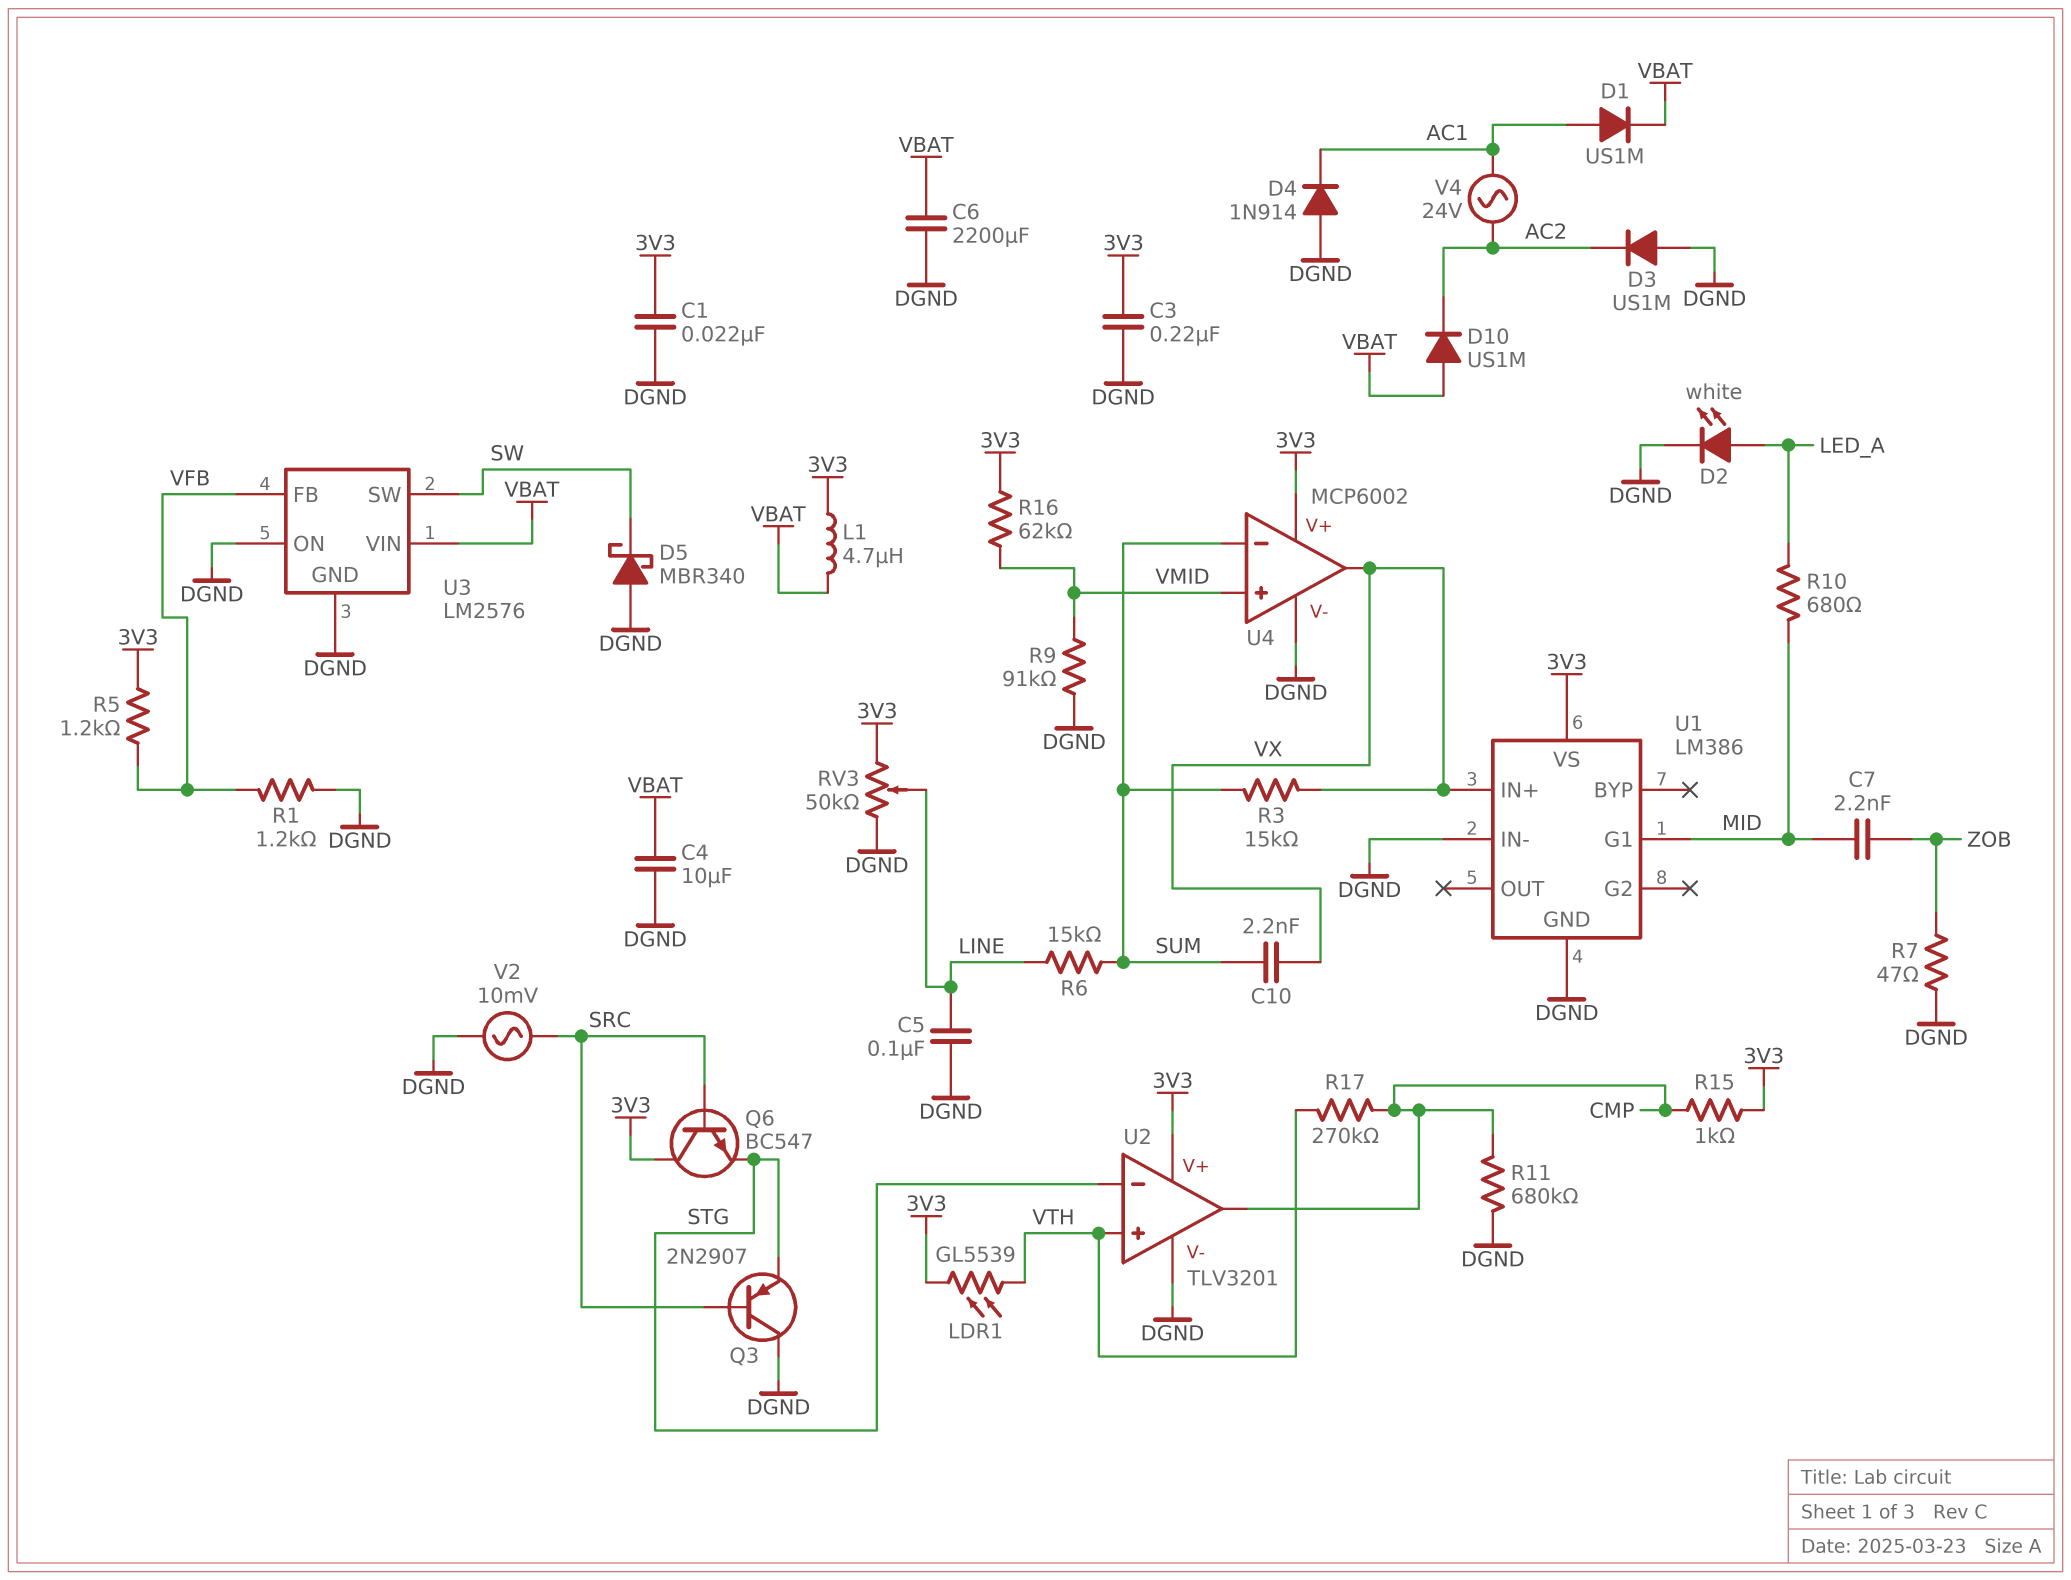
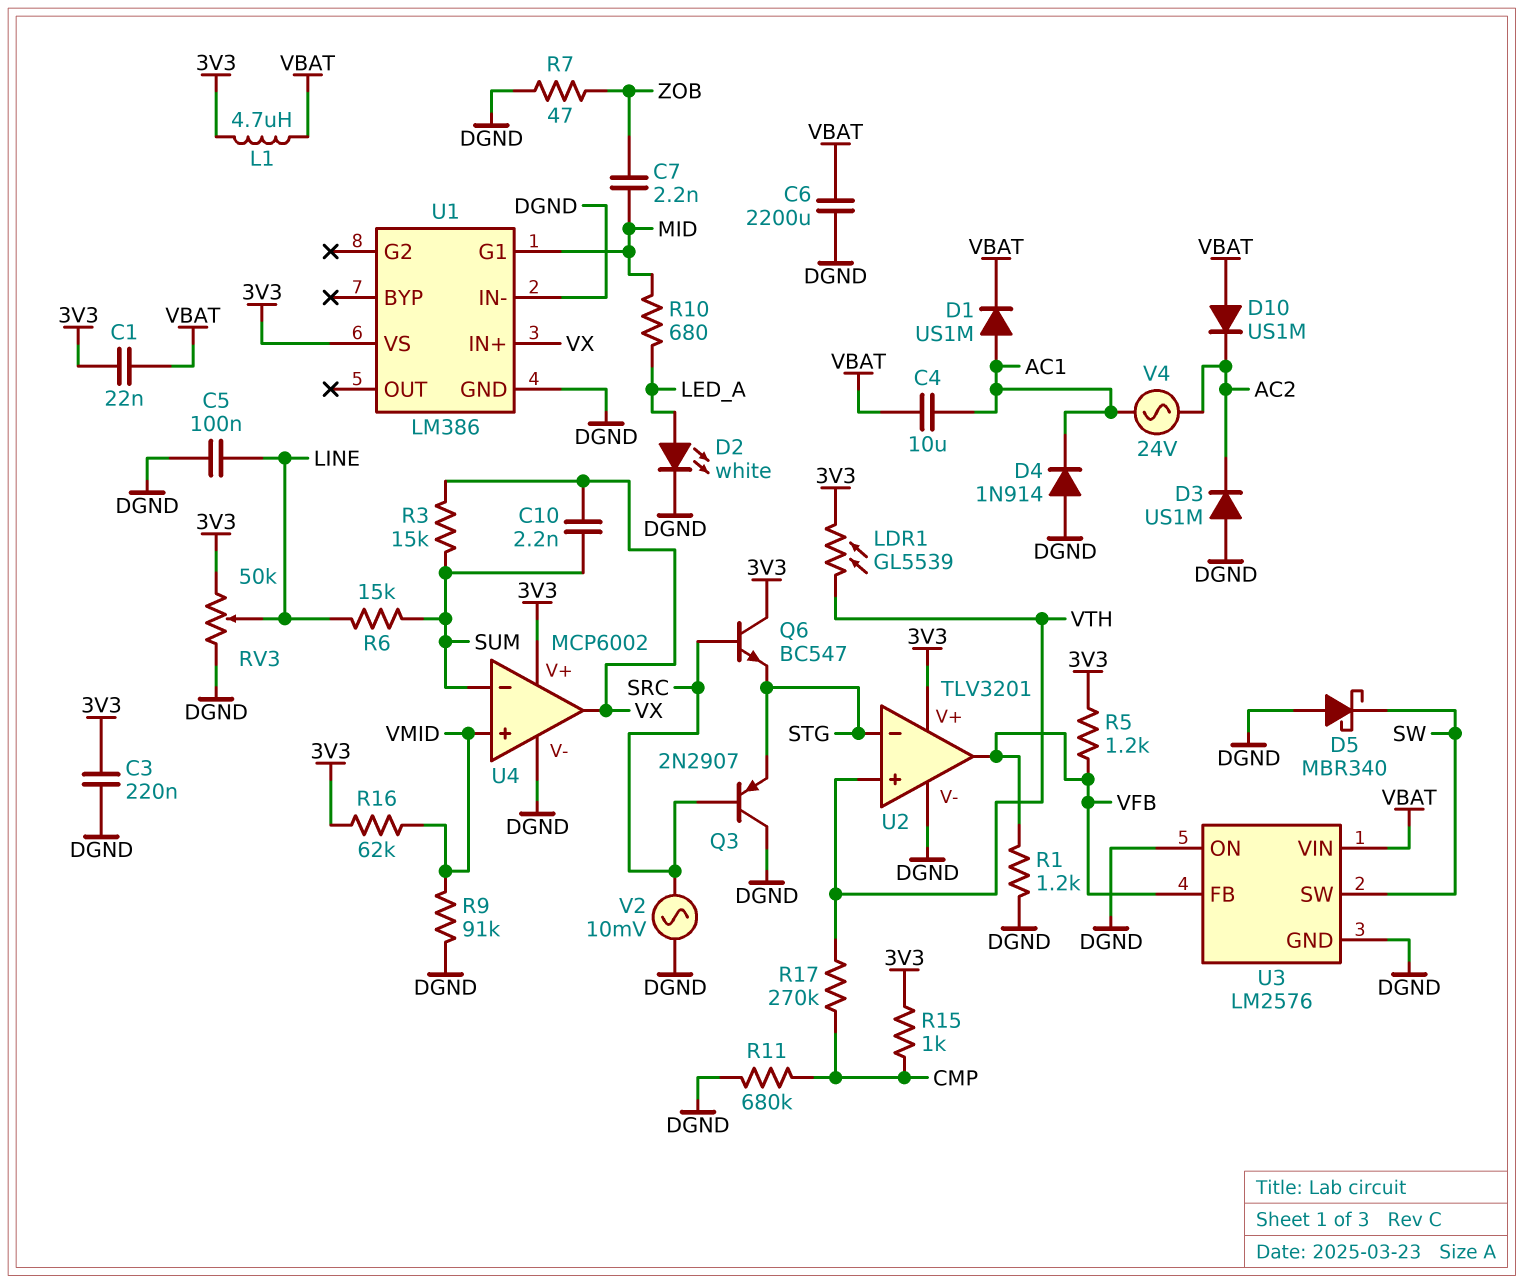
C1: 22nF (3V3, DGND) -> 22nF (3V3, VBAT)
C4: 10uF (DGND, VBAT) -> 10uF (AC1, VBAT)
U2 pin out: CMP -> VFB

